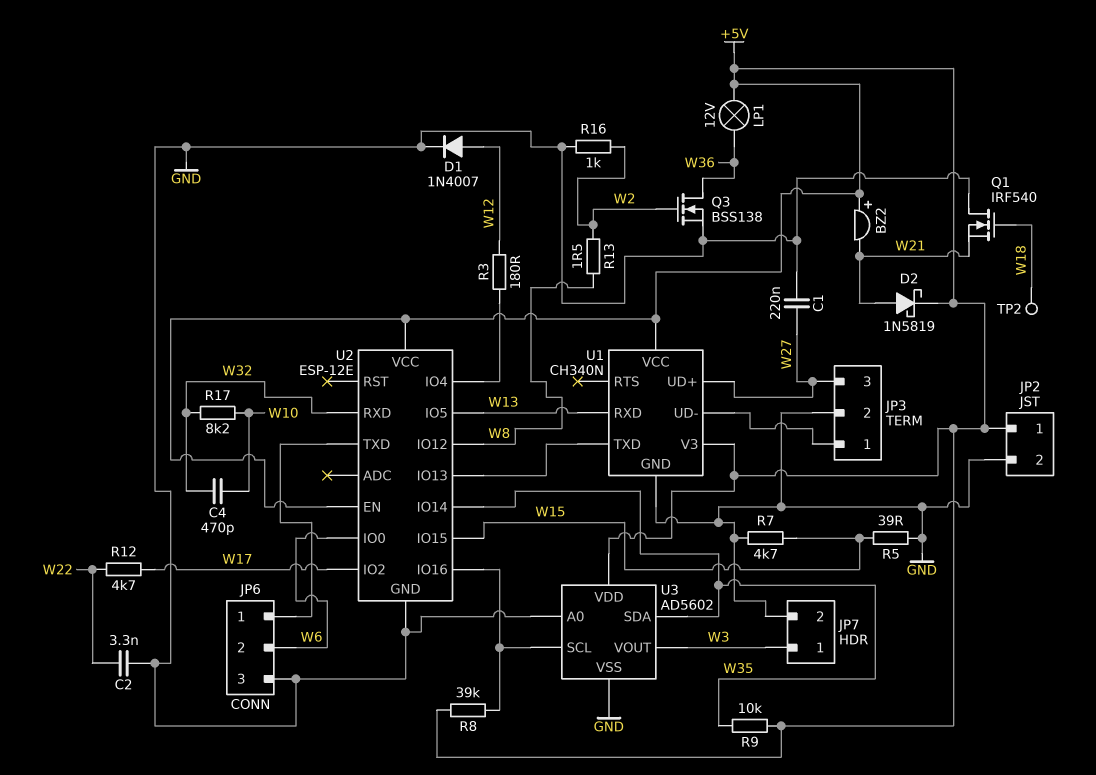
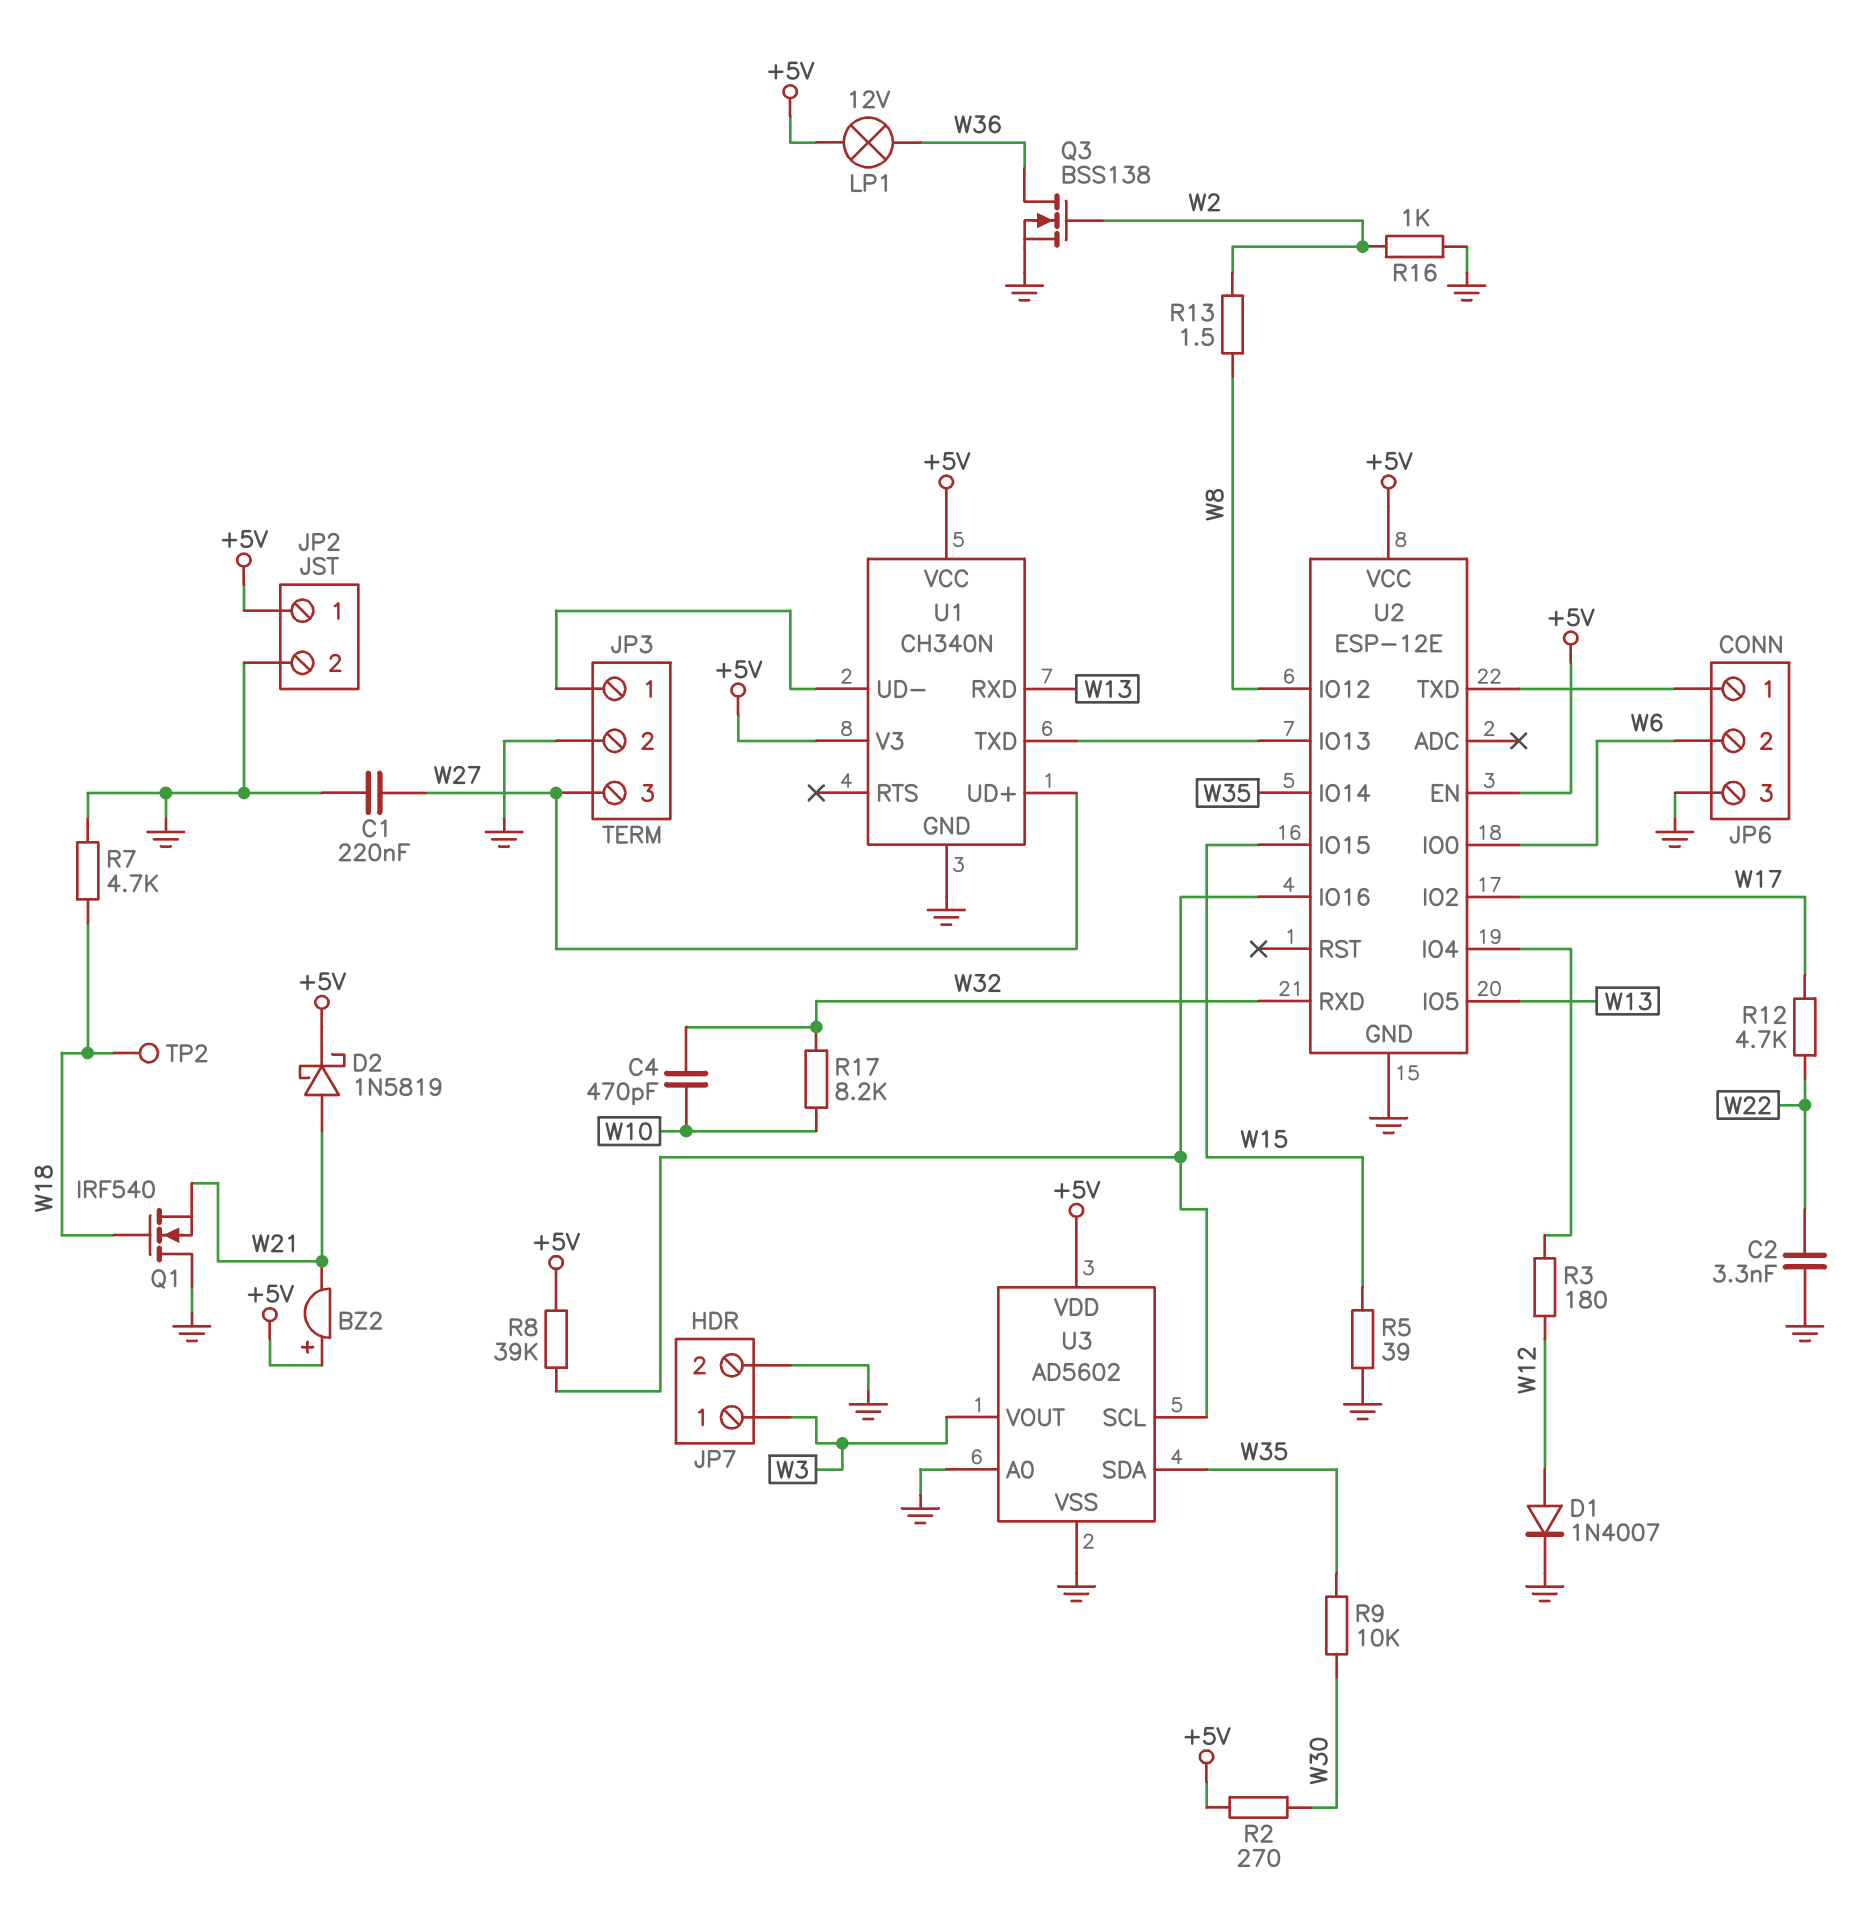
R2: none -> 270 (+5V, W30)
R7: 4.7k (GND, W15) -> 4.7k (GND, W18)
R9: 10k (+5V, W35) -> 10k (W30, W35)

